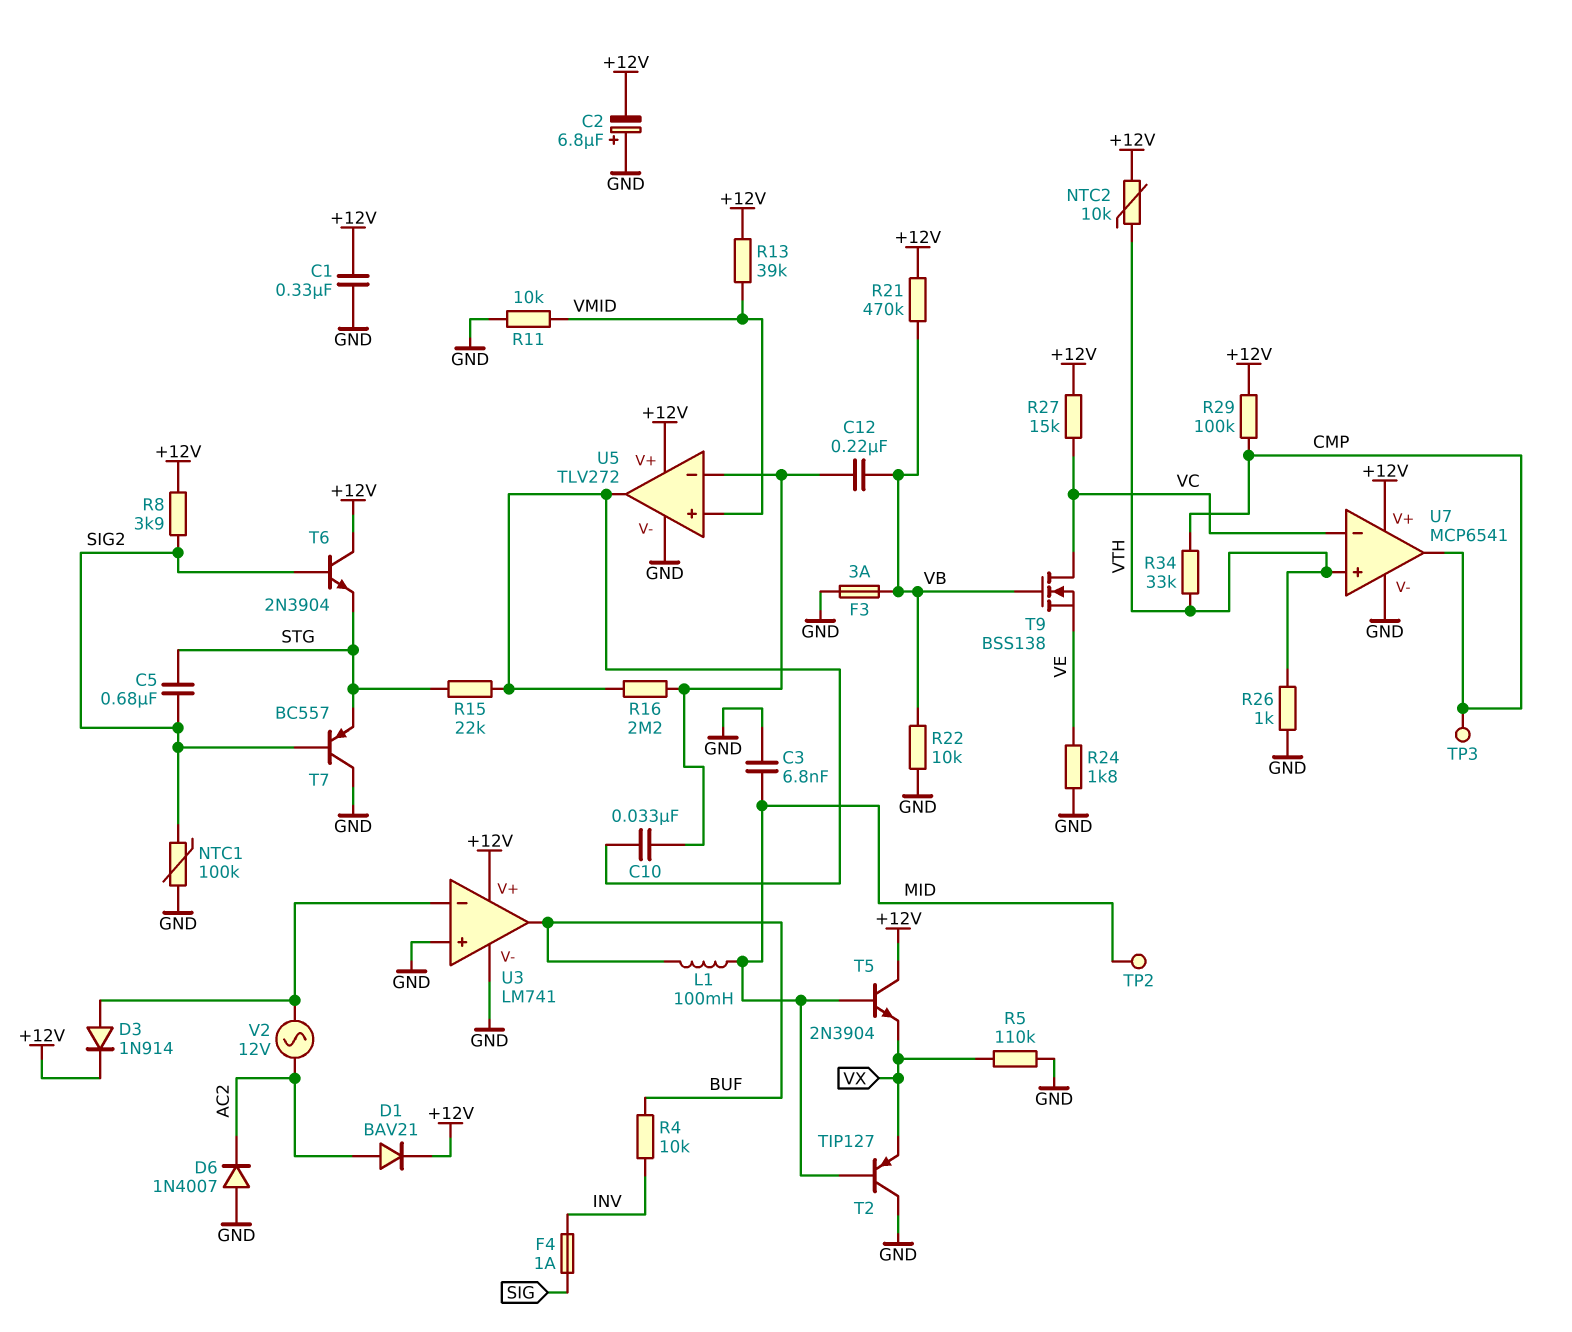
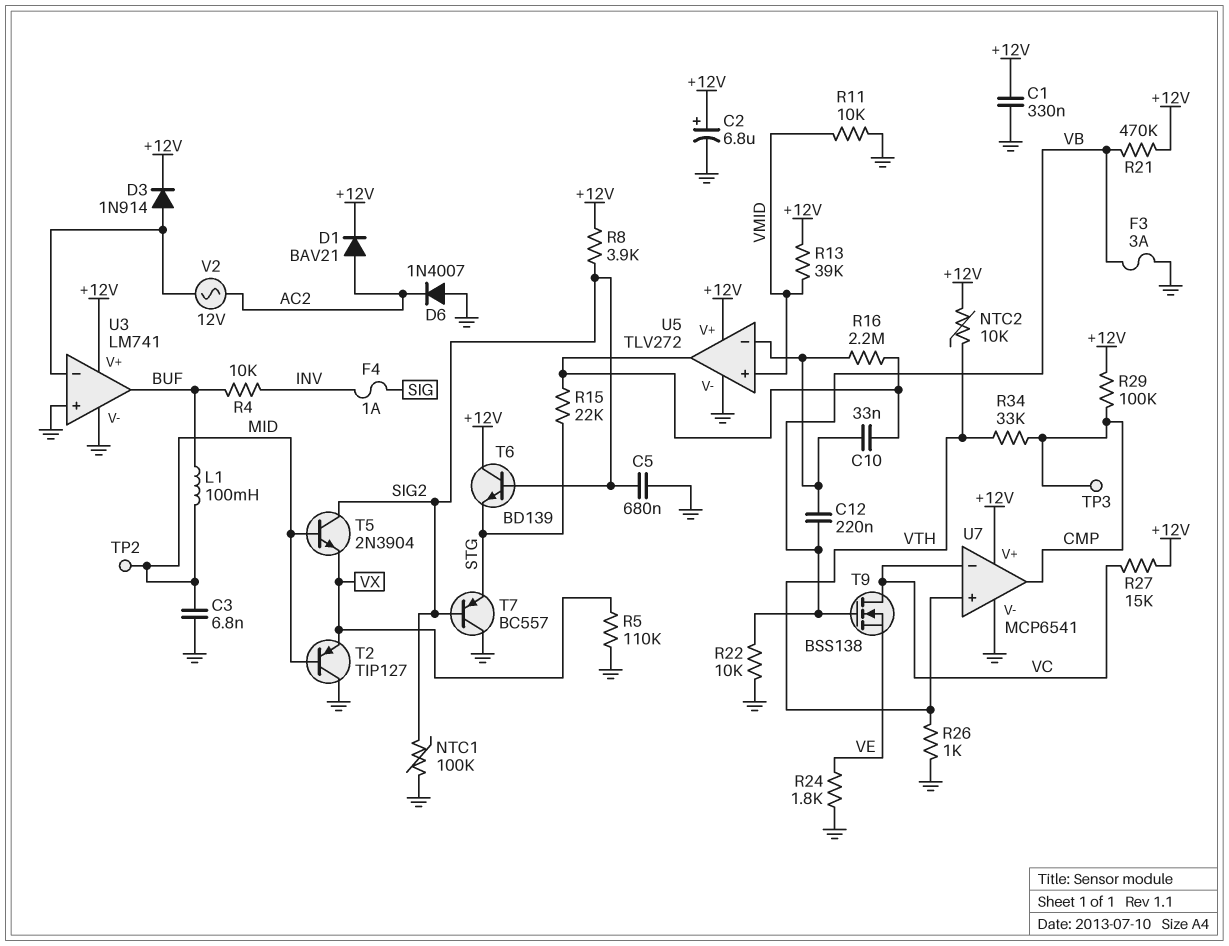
C2: 6.8uF (plus GND, minus +12V) -> 6.8uF (plus +12V, minus GND)
C5: 680nF (SIG2, STG) -> 680nF (GND, SIG2)
T5: NPN 2N3904 (B MID, C +12V, E VX) -> NPN 2N3904 (B MID, C SIG2, E VX)
T6: NPN 2N3904 (B SIG2, C +12V, E STG) -> NPN BD139 (B SIG2, C +12V, E STG)

